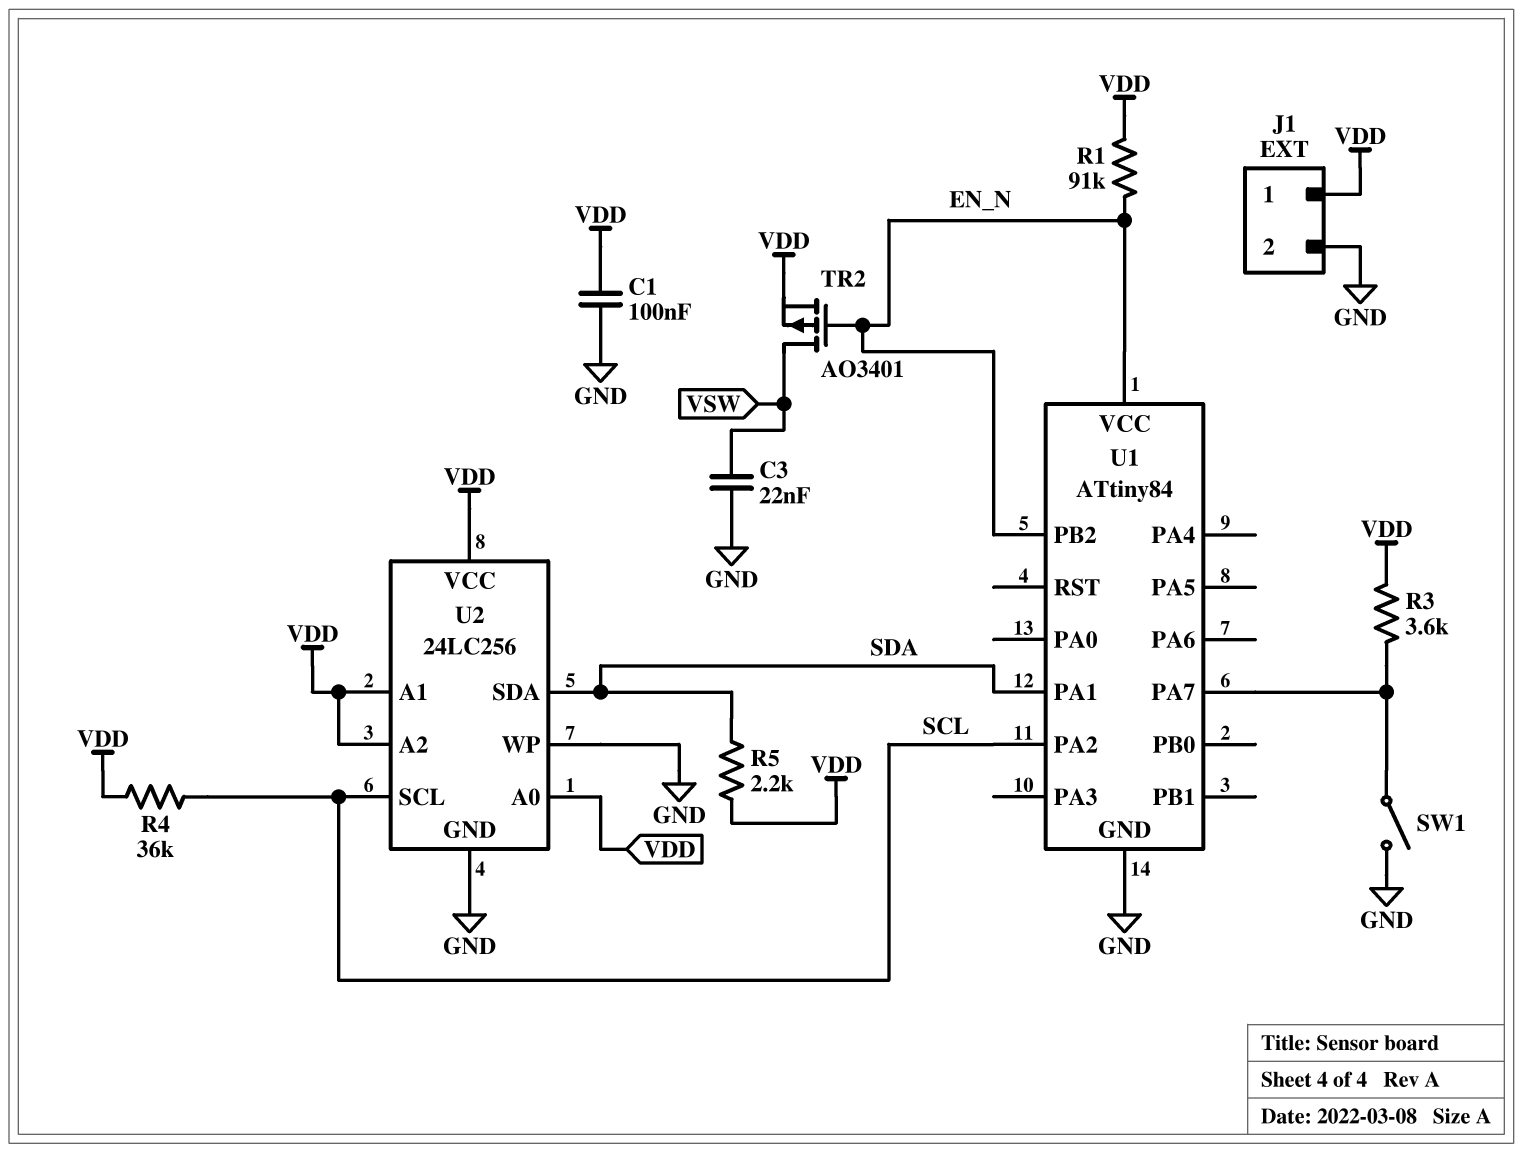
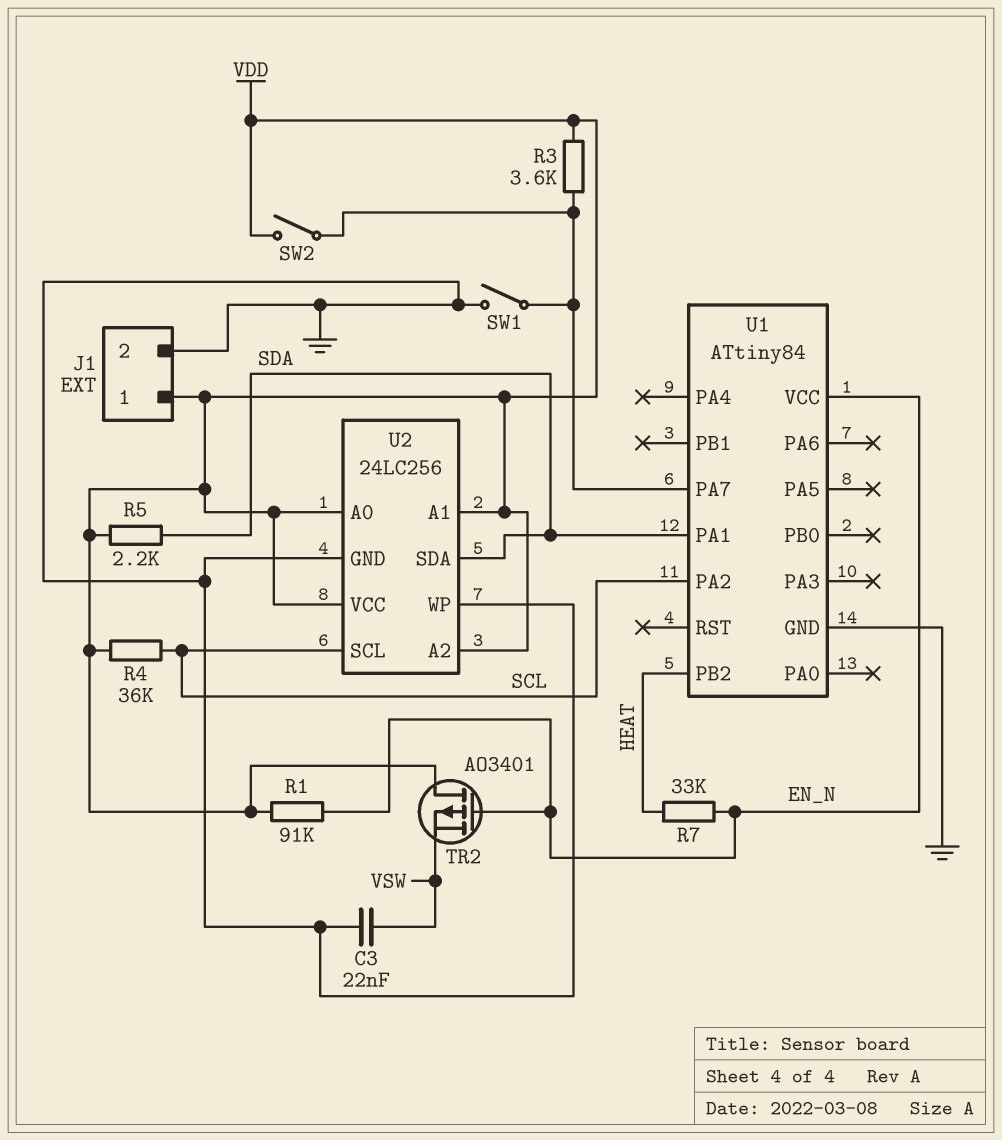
C1: 100nF (GND, VDD) -> none
R7: none -> 33k (EN_N, HEAT)
SW2: none -> switch (U1/PA7, VDD)
TR2: PMOS AO3401 (G EN_N, D VSW, S VDD) -> PMOS AO3401 (G EN_N, D VDD, S VSW)
U1 pin PB2: EN_N -> HEAT

